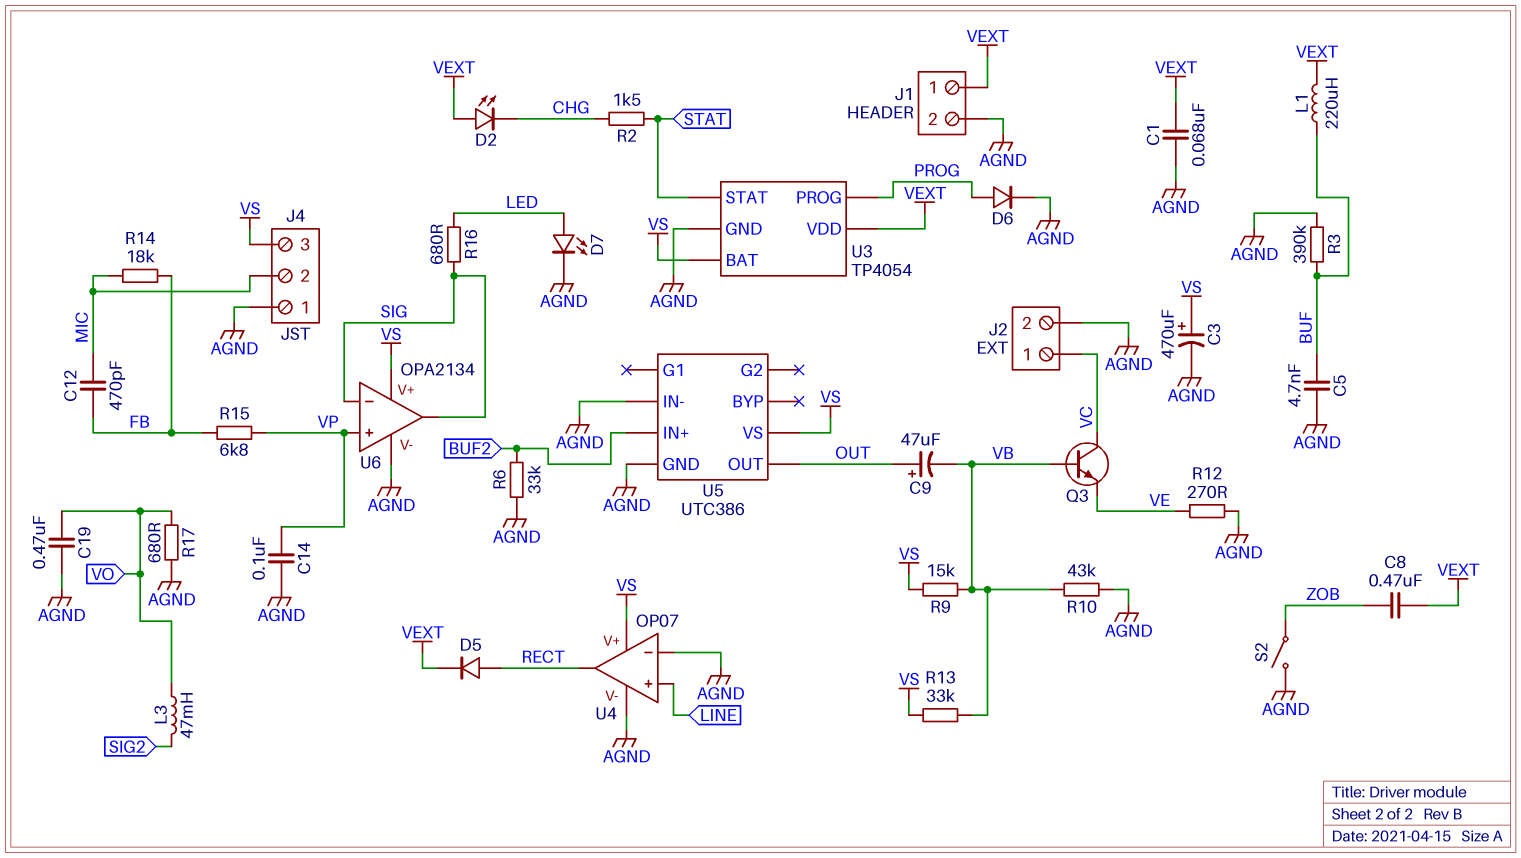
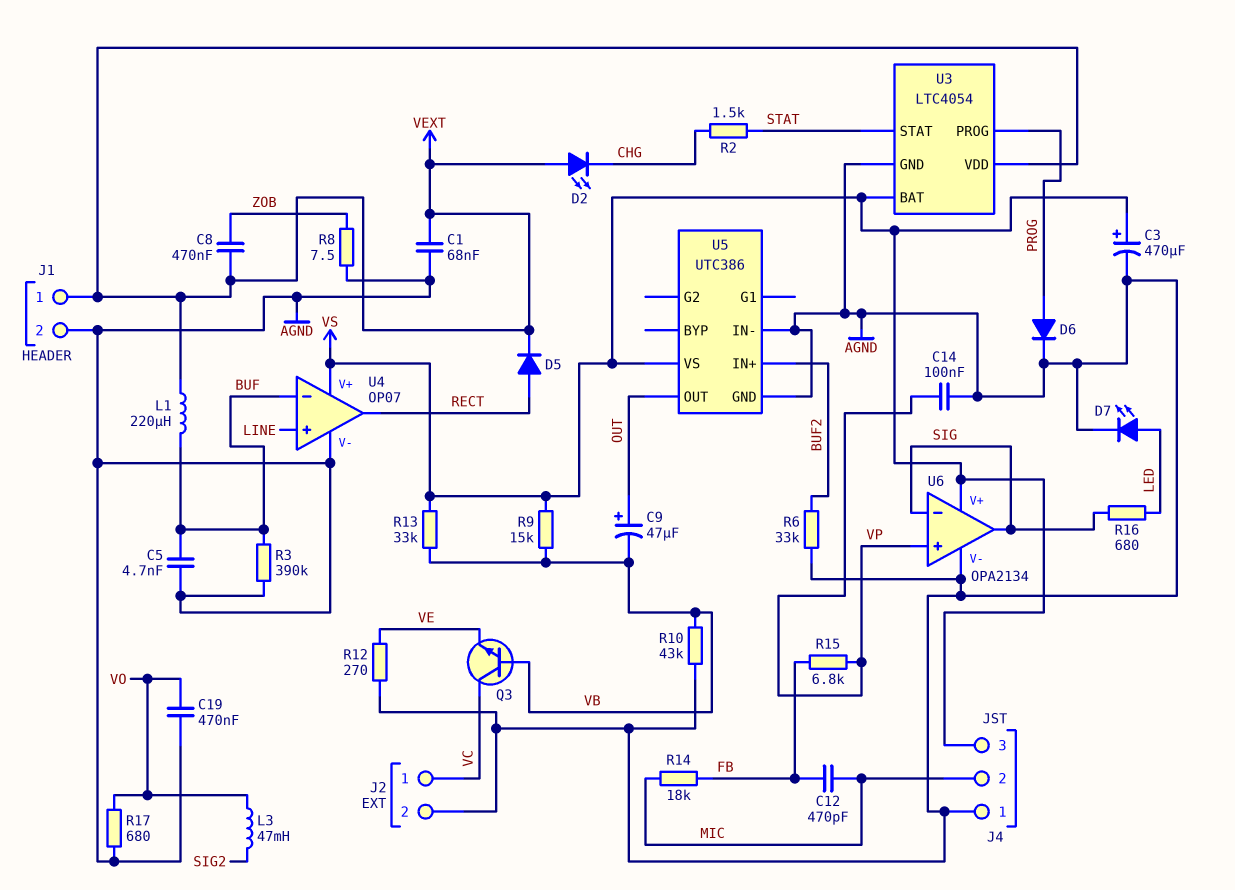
R8: none -> 7.5 (AGND, ZOB)
S2: switch (AGND, ZOB) -> none
U3: TP4054 -> LTC4054
U4 pin in-: AGND -> BUF

